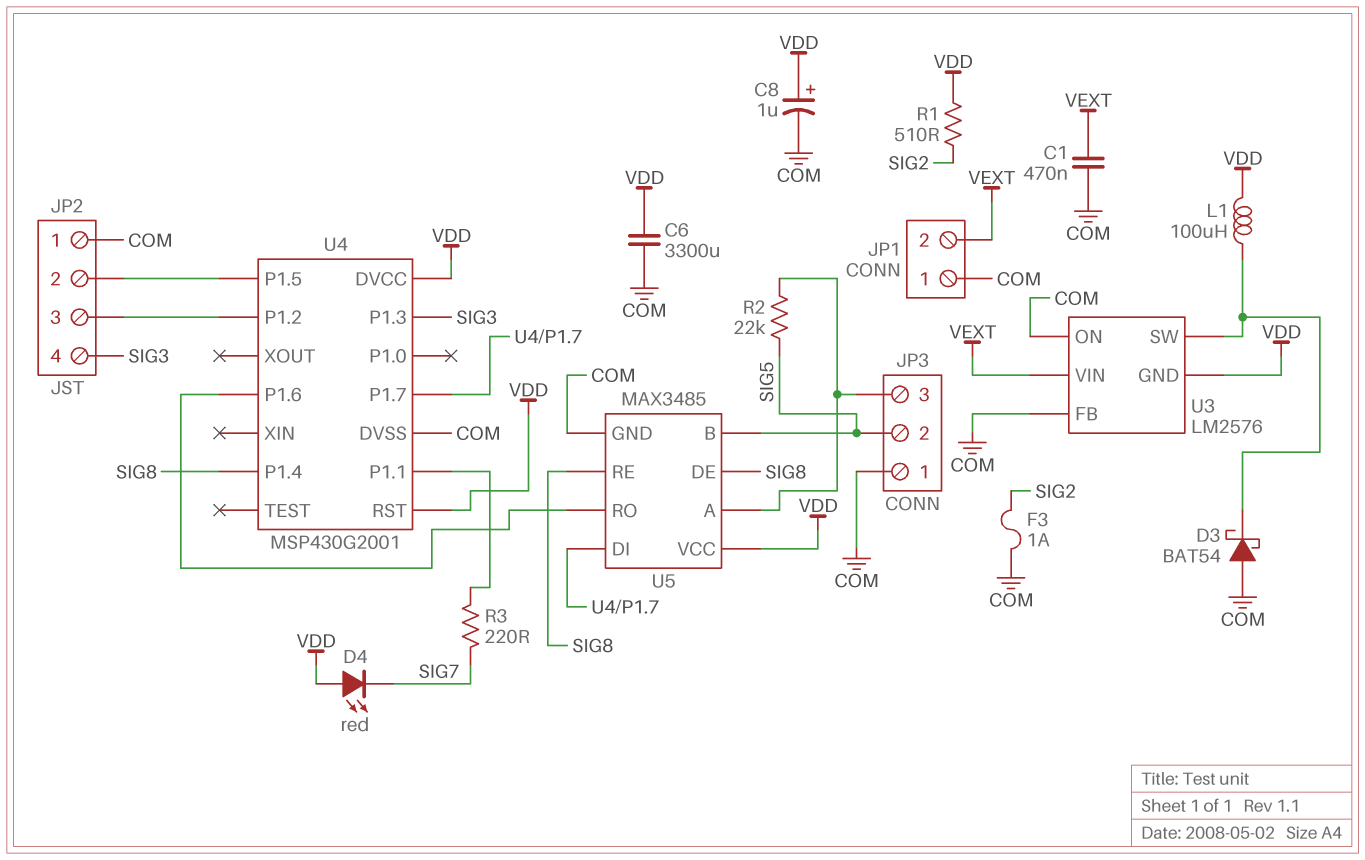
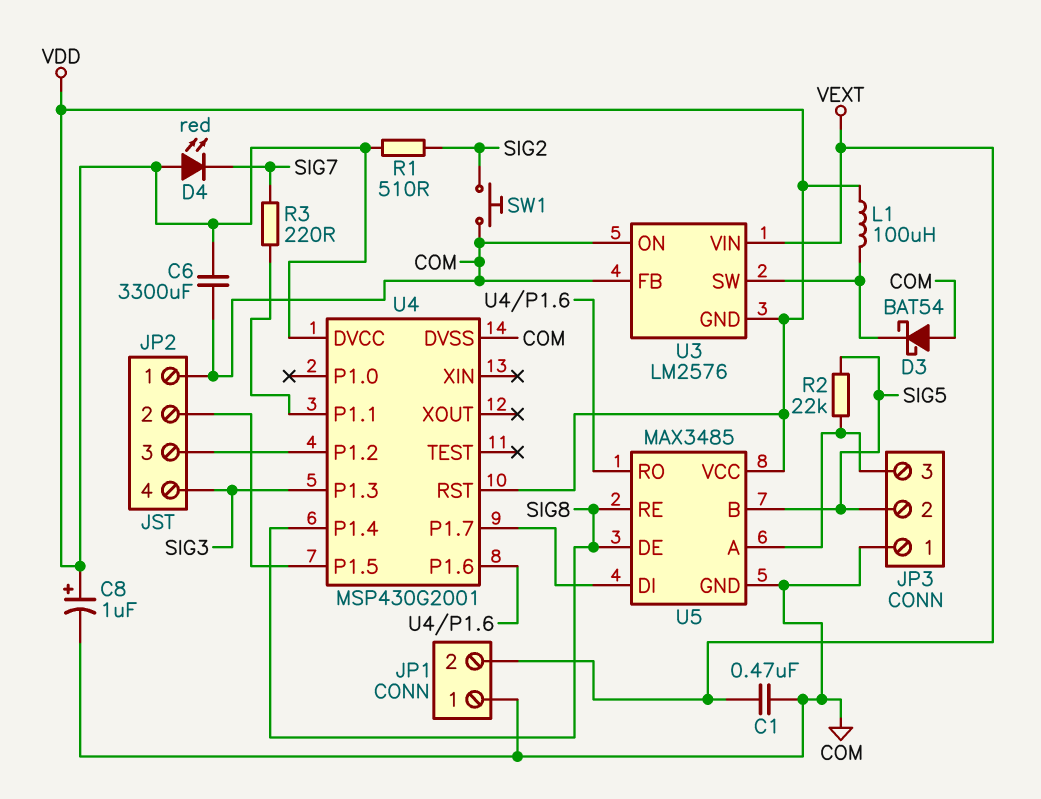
F3: 1A (COM, SIG2) -> none
SW1: none -> button (COM, SIG2)

